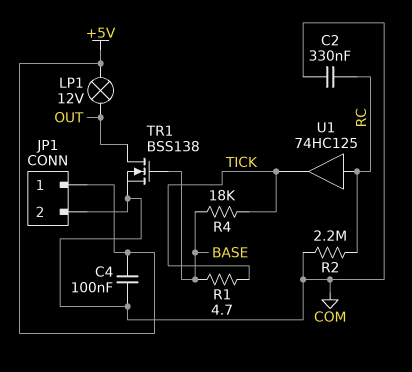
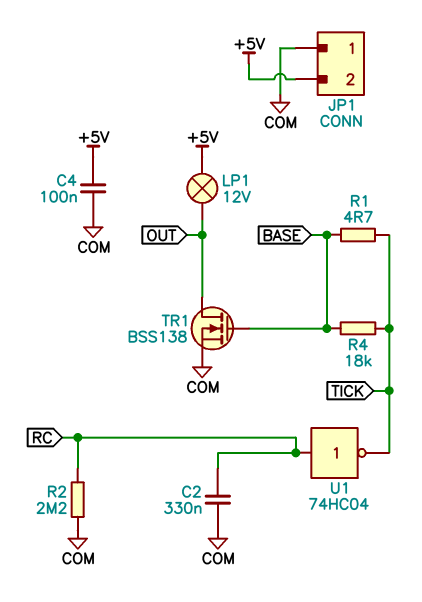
JP1 pin 1: +5V -> COM
JP1 pin 2: COM -> +5V
U1: buffer 74HC125 (in RC, out TICK) -> NOT 74HC04 (in RC, out TICK)

